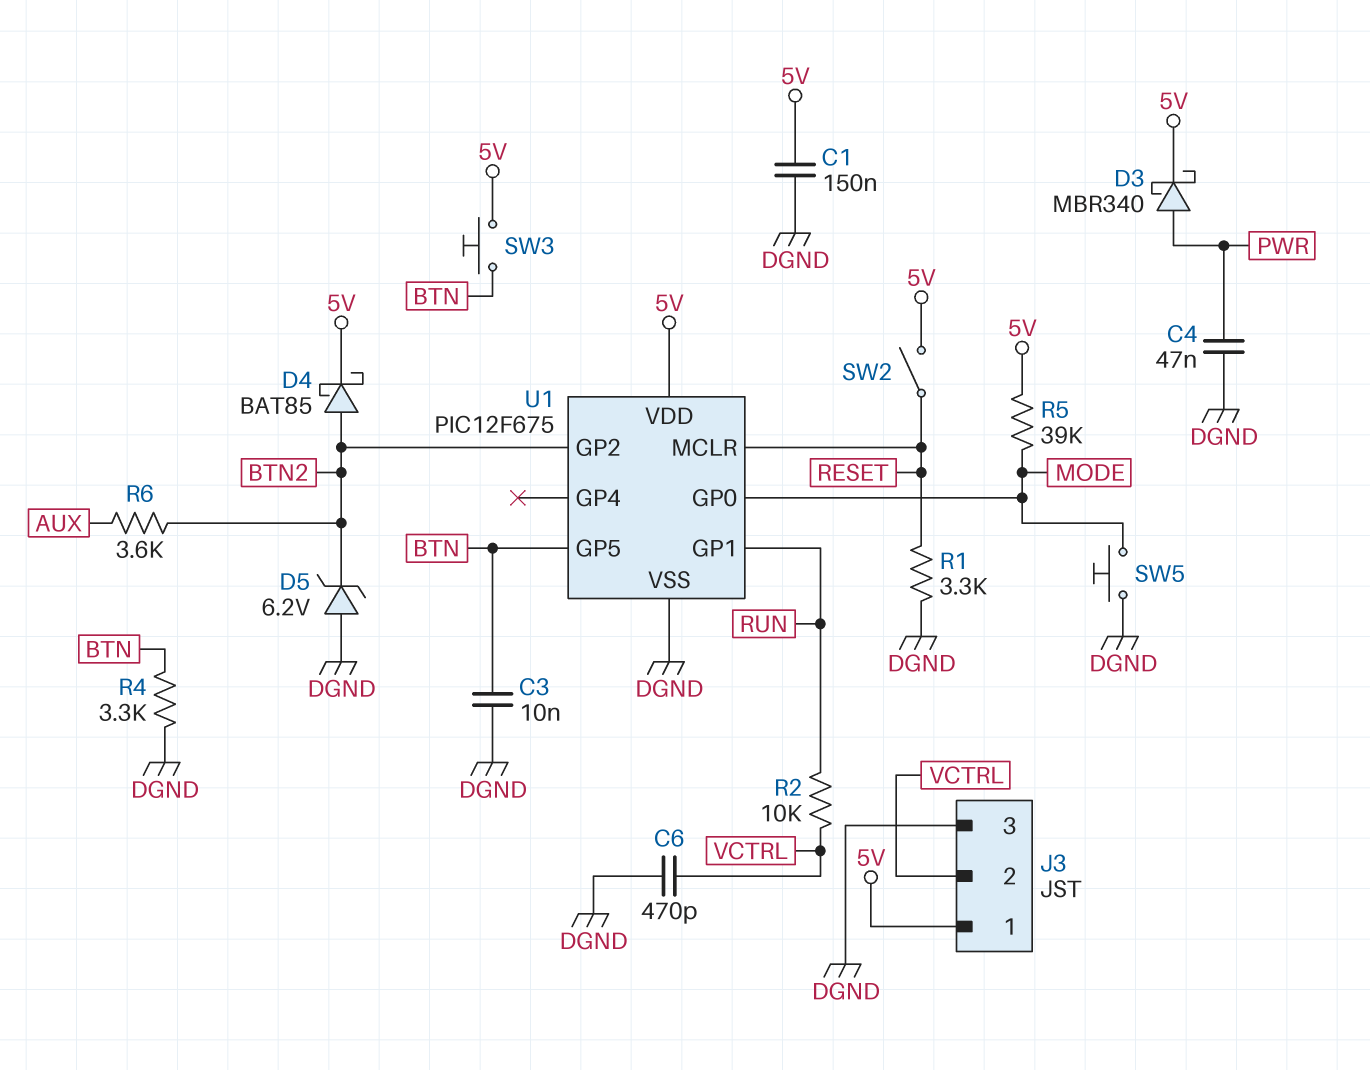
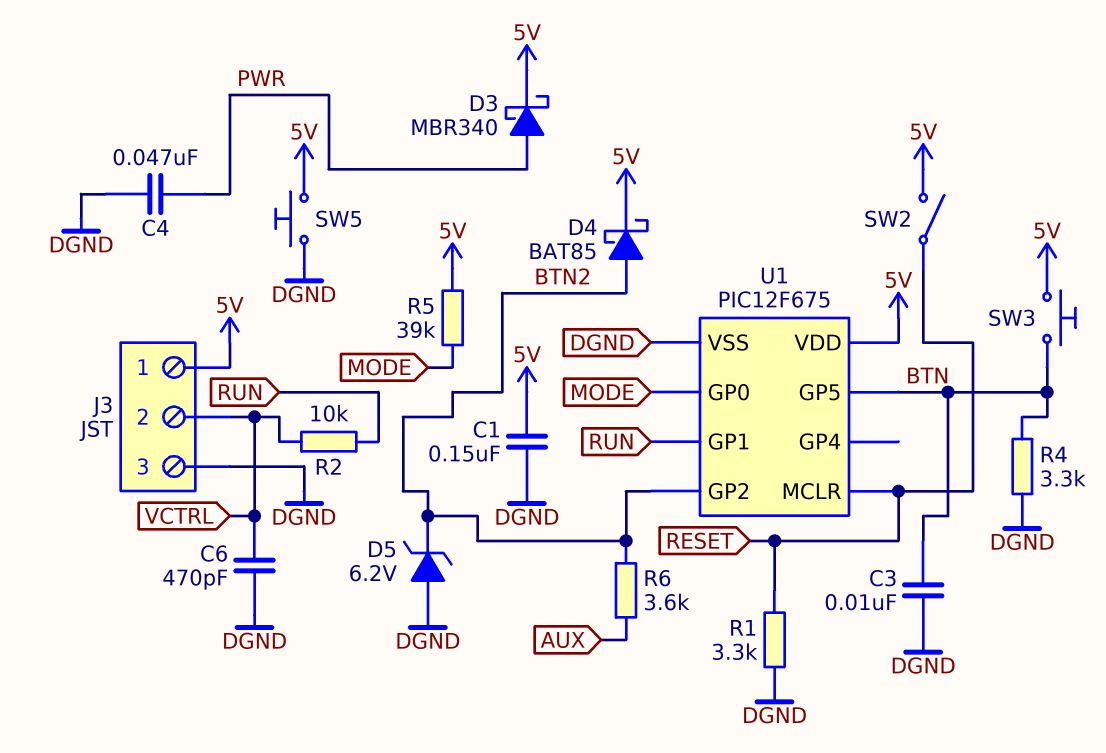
SW5: button (DGND, MODE) -> button (5V, DGND)

